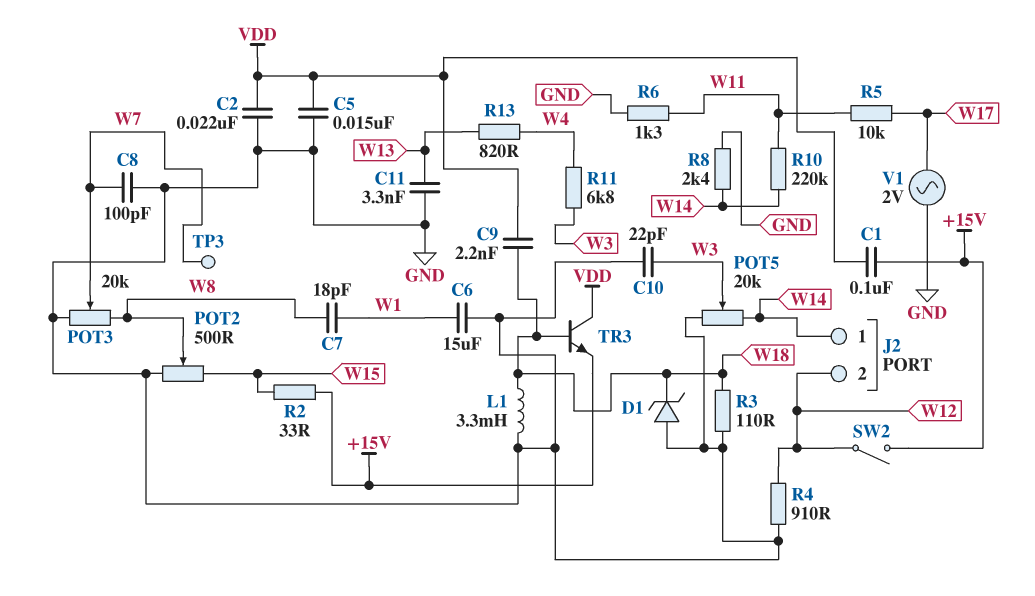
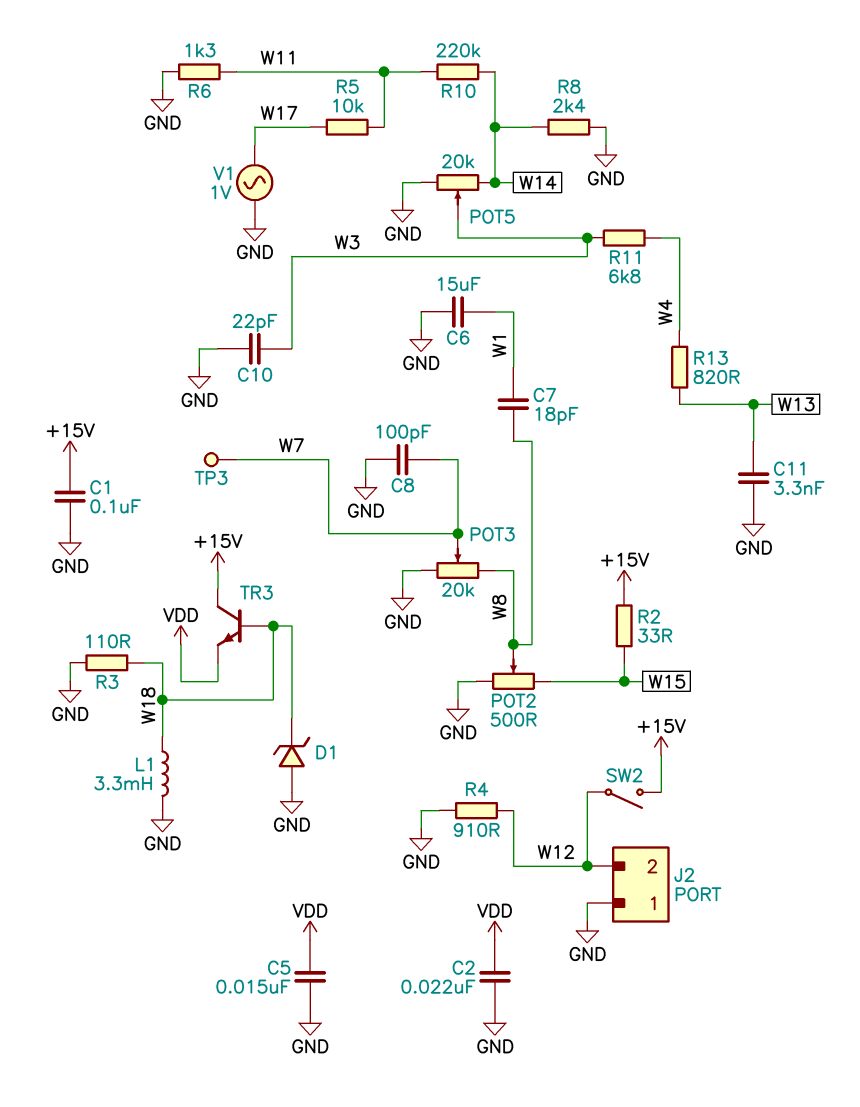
C1: 100nF (+15V, VDD) -> 100nF (+15V, GND)
C9: 2.2nF (VDD, W18) -> none
J2 pin 1: W14 -> GND
TR3: NPN (B W18, C VDD, E +15V) -> NPN (B W18, C +15V, E VDD)
V1: AC 2V (GND, W17) -> AC 1V (GND, W17)

